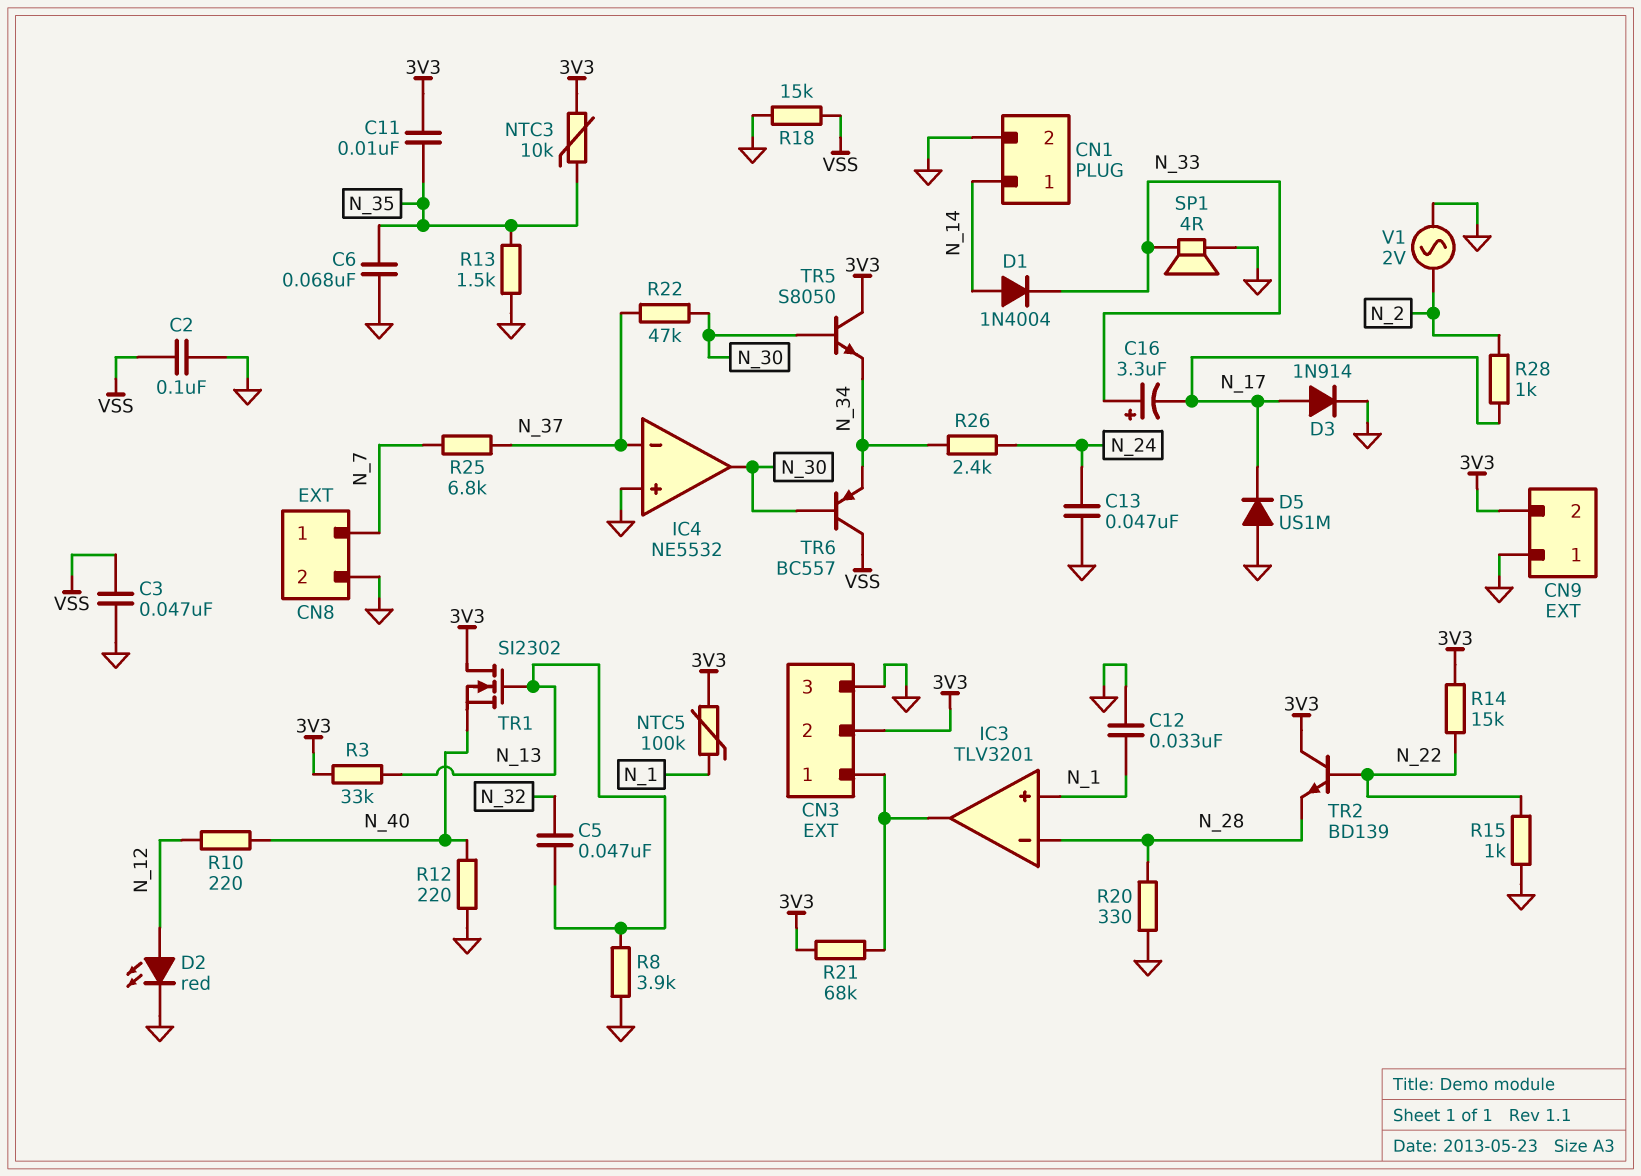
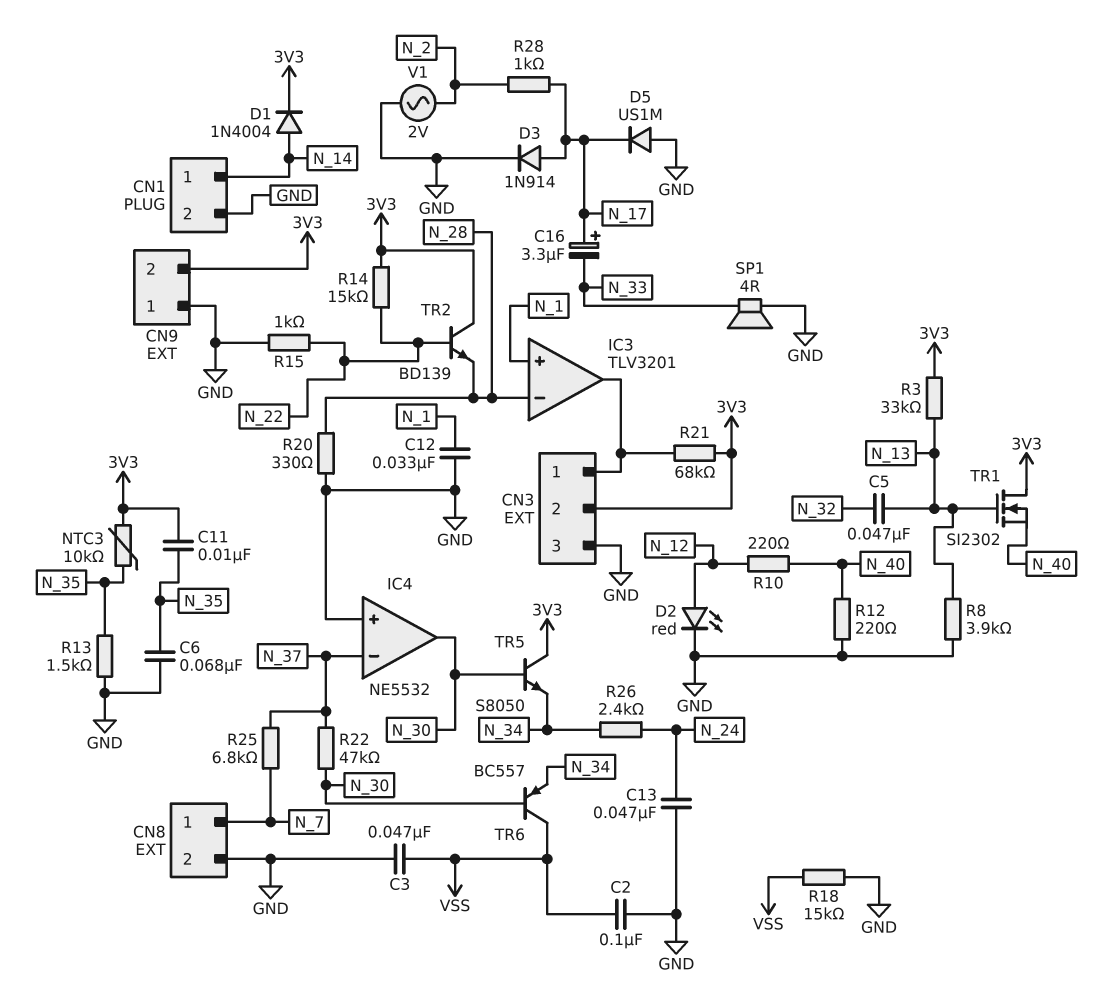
C16: 3.3uF (plus N_33, minus N_17) -> 3.3uF (plus N_17, minus N_33)
D1: diode 1N4004 (A N_14, K N_33) -> diode 1N4004 (A N_14, K 3V3)
NTC5: 100k (3V3, N_1) -> none

